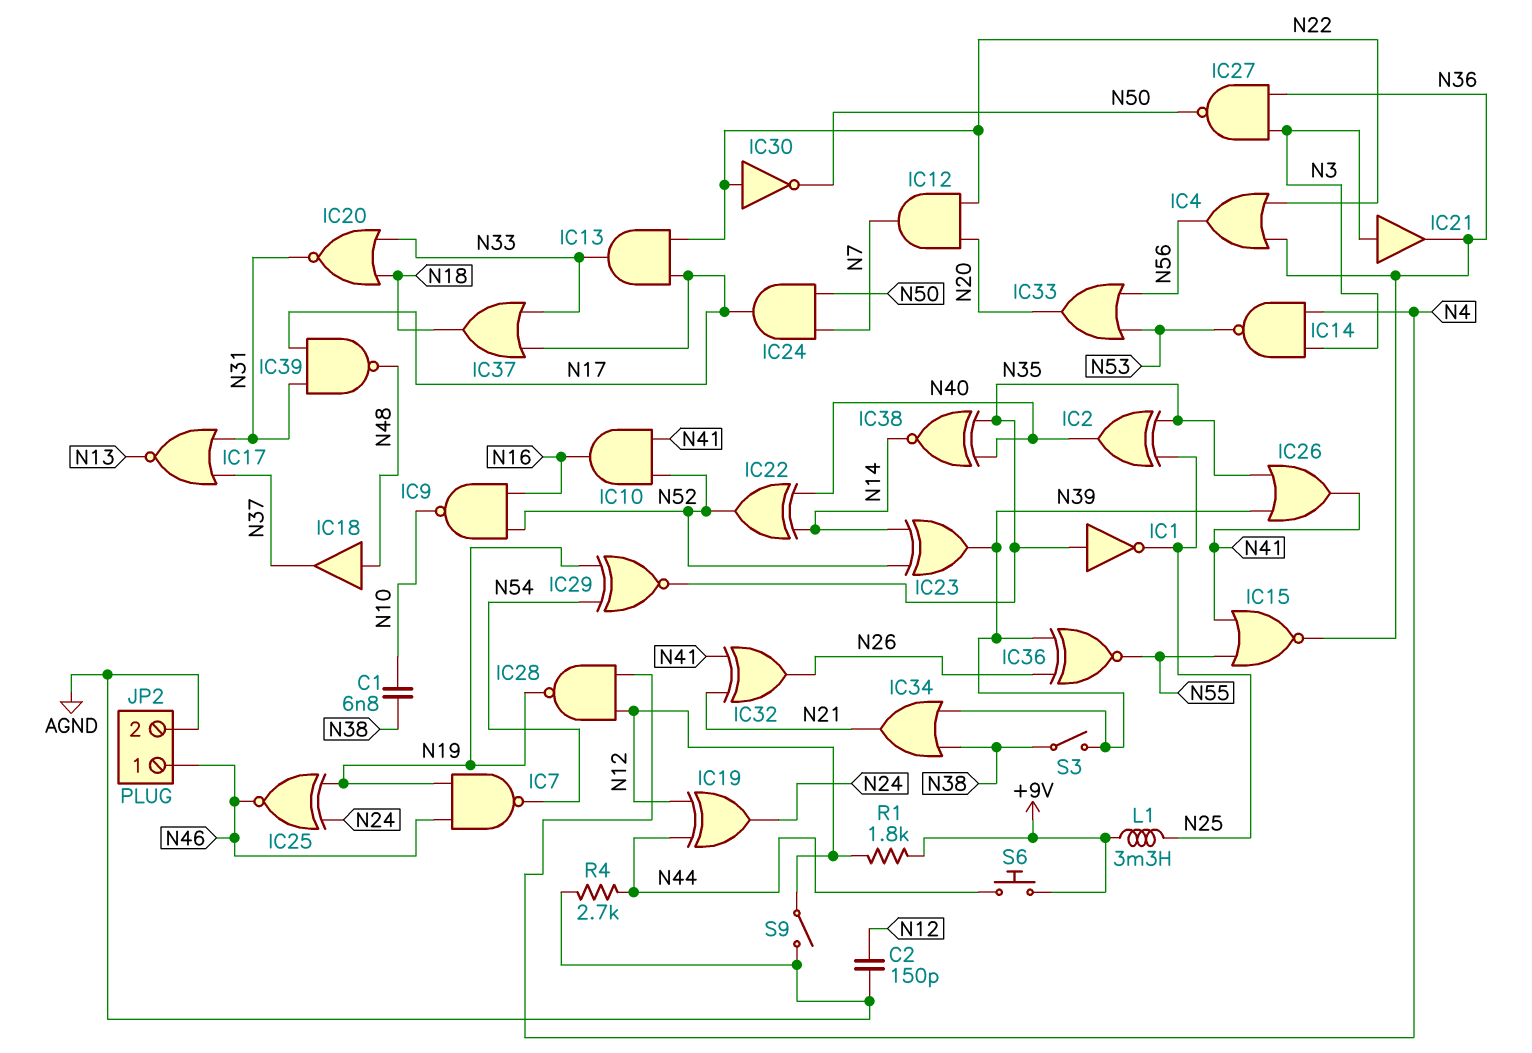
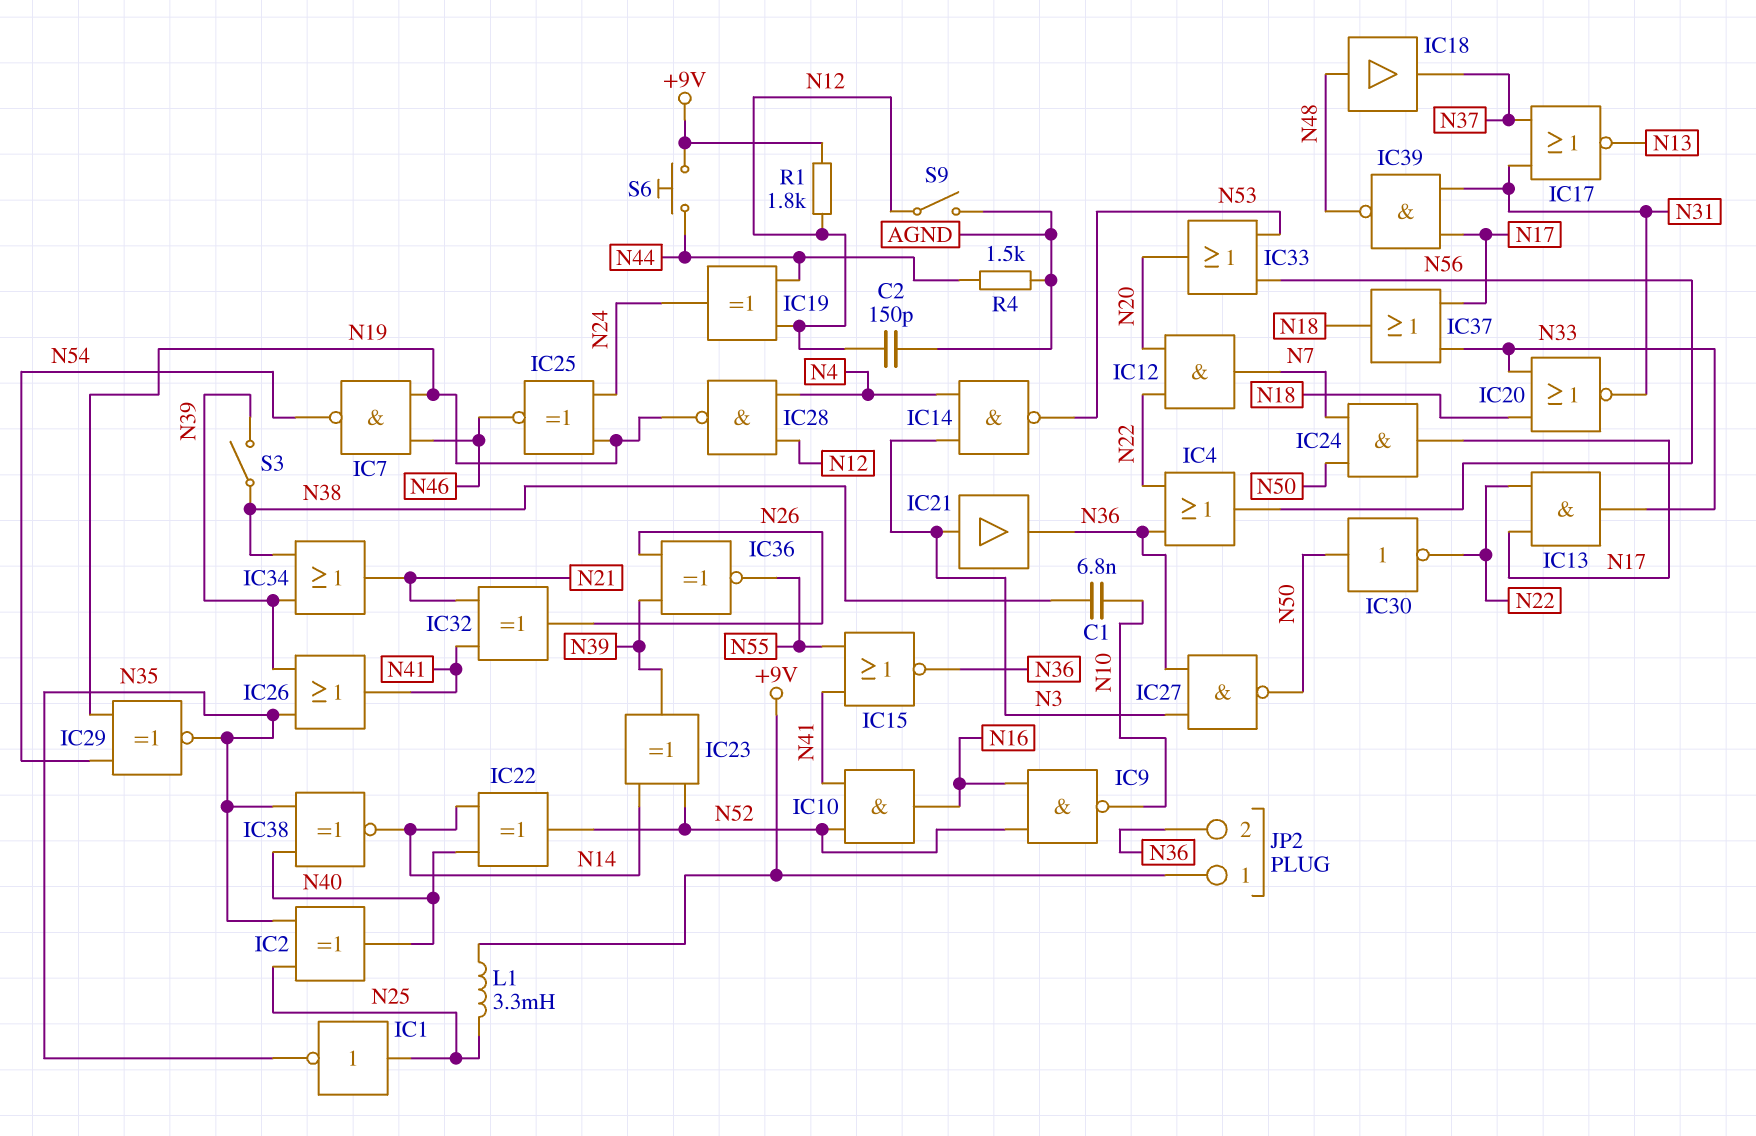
IC1: NOT (in N35, out N25) -> NOT (in N25, out N35)
IC30: NOT (in N22, out N50) -> NOT (in N50, out N22)
JP2 pin 1: N46 -> +9V
JP2 pin 2: AGND -> N36
R4: 2.7k (AGND, N44) -> 1.5k (AGND, N44)

